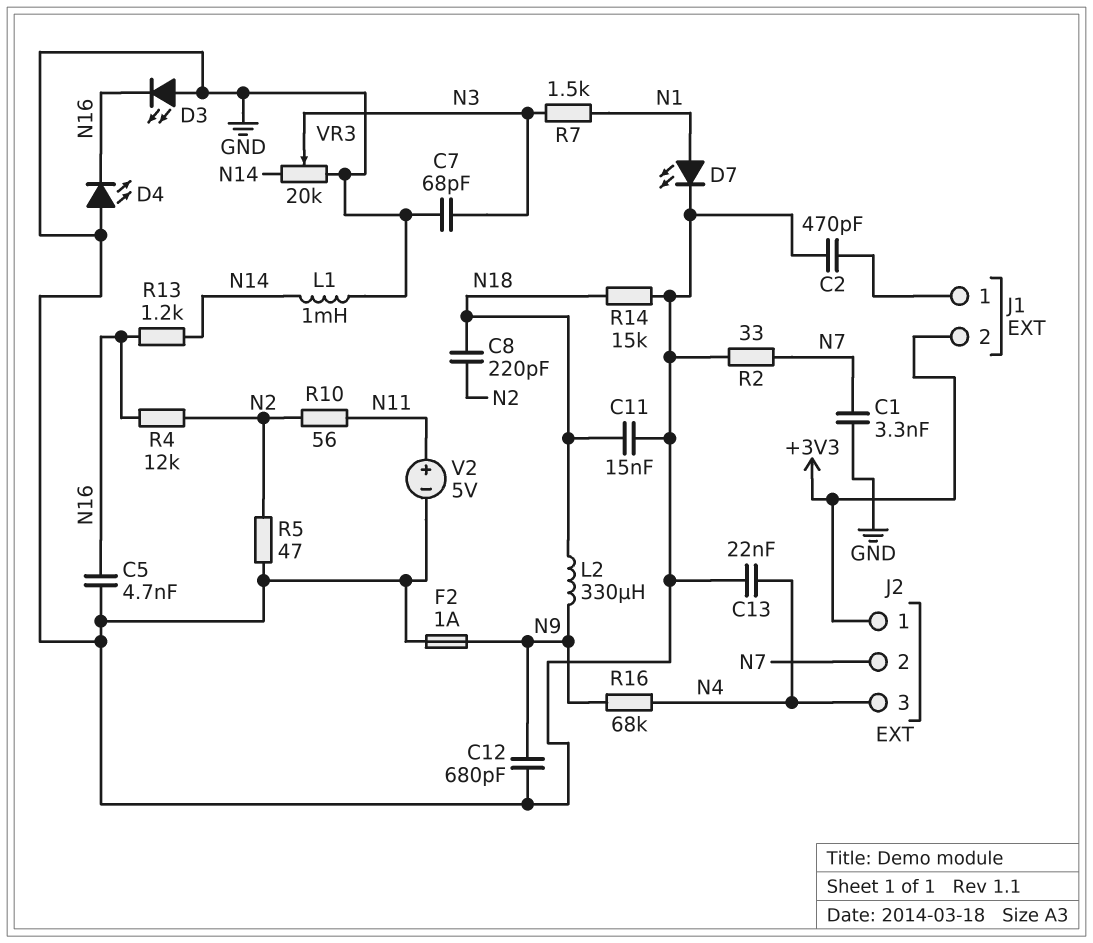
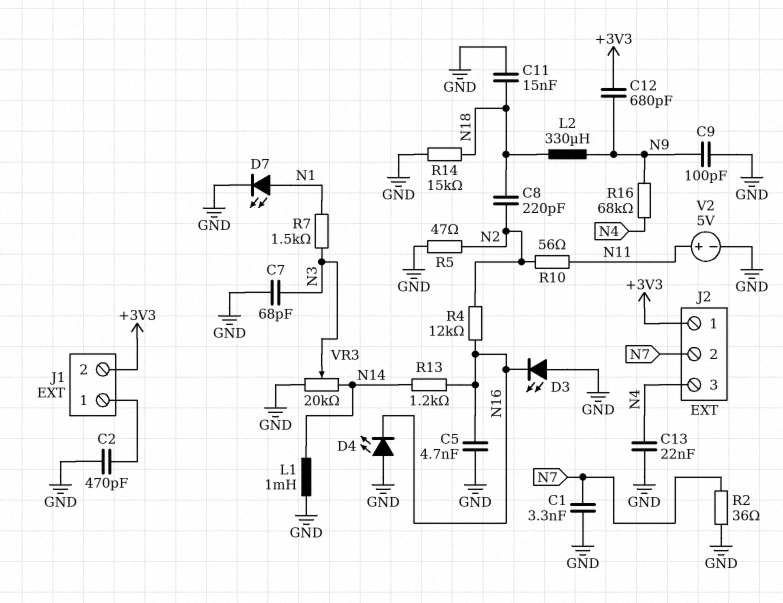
C9: none -> 100pF (GND, N9)
C12: 680pF (GND, N9) -> 680pF (+3V3, N9)
F2: 1A (GND, N9) -> none
R2: 33 (GND, N7) -> 36 (GND, N7)

